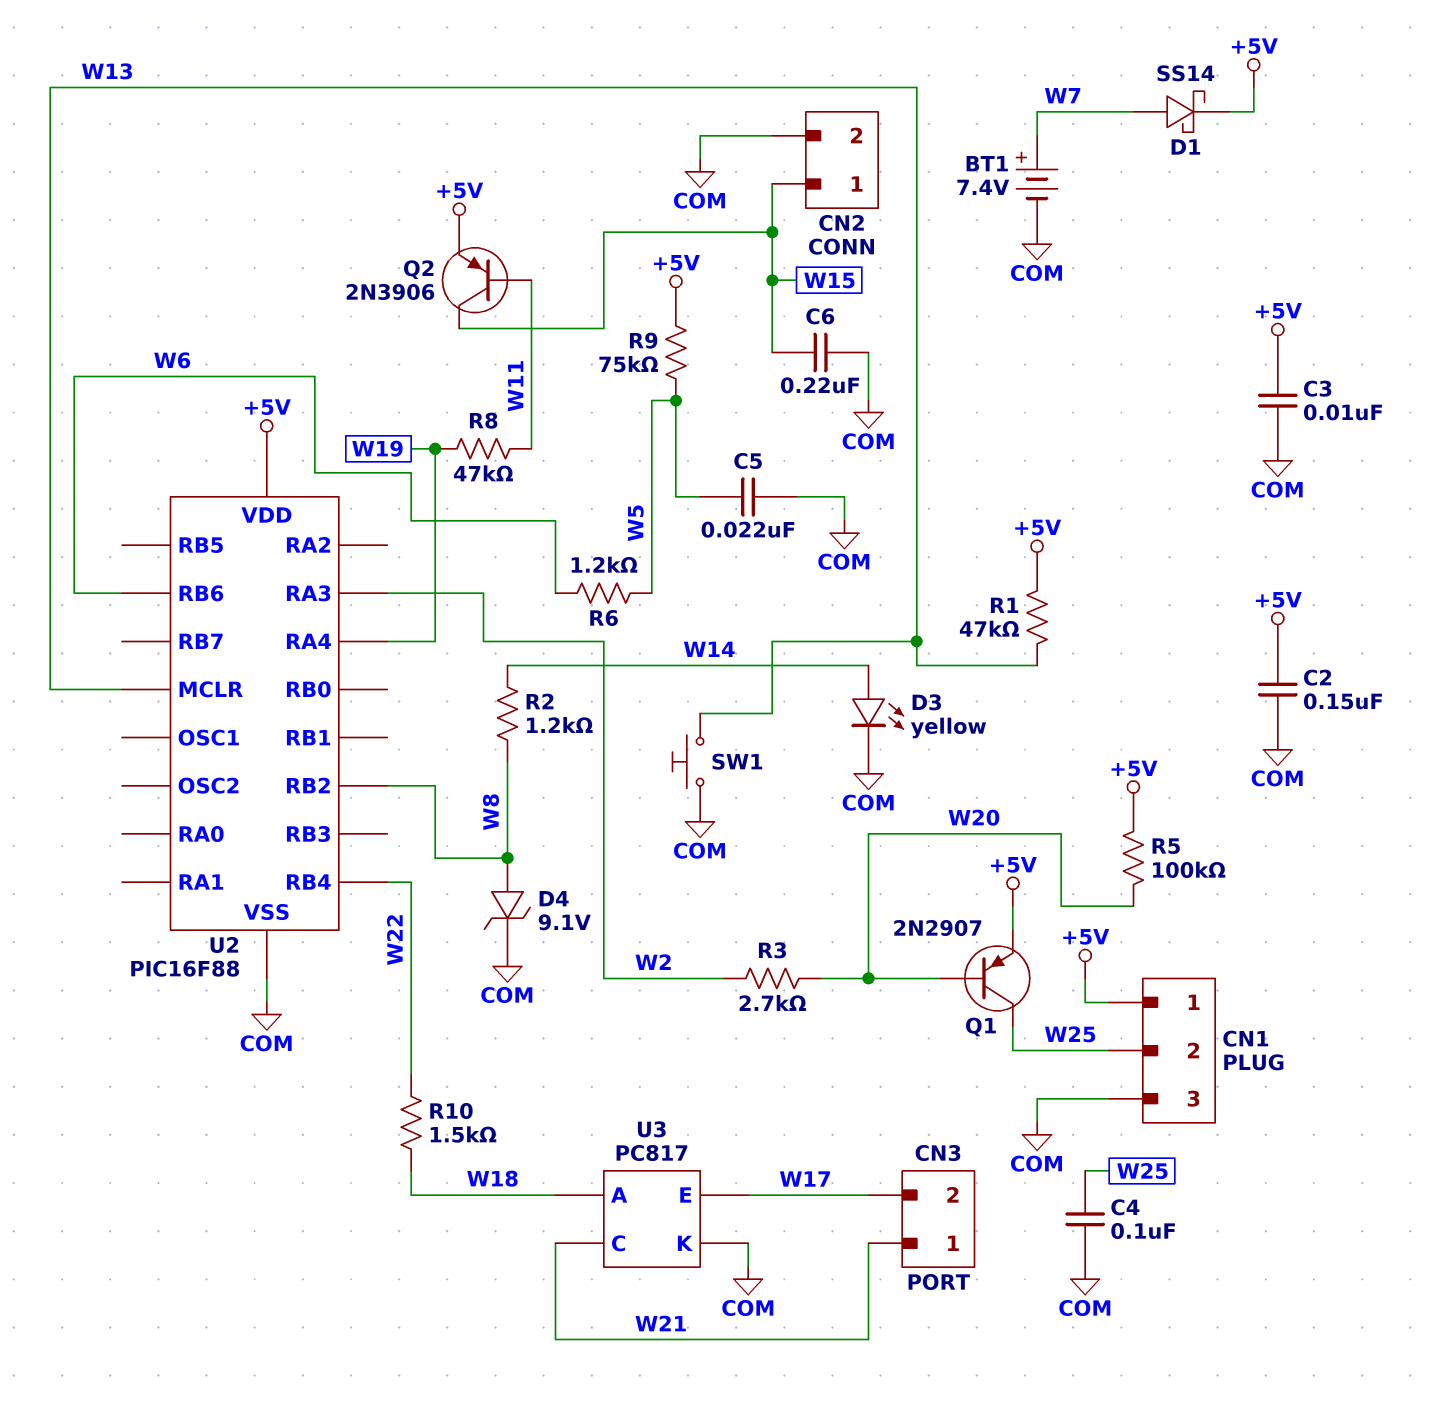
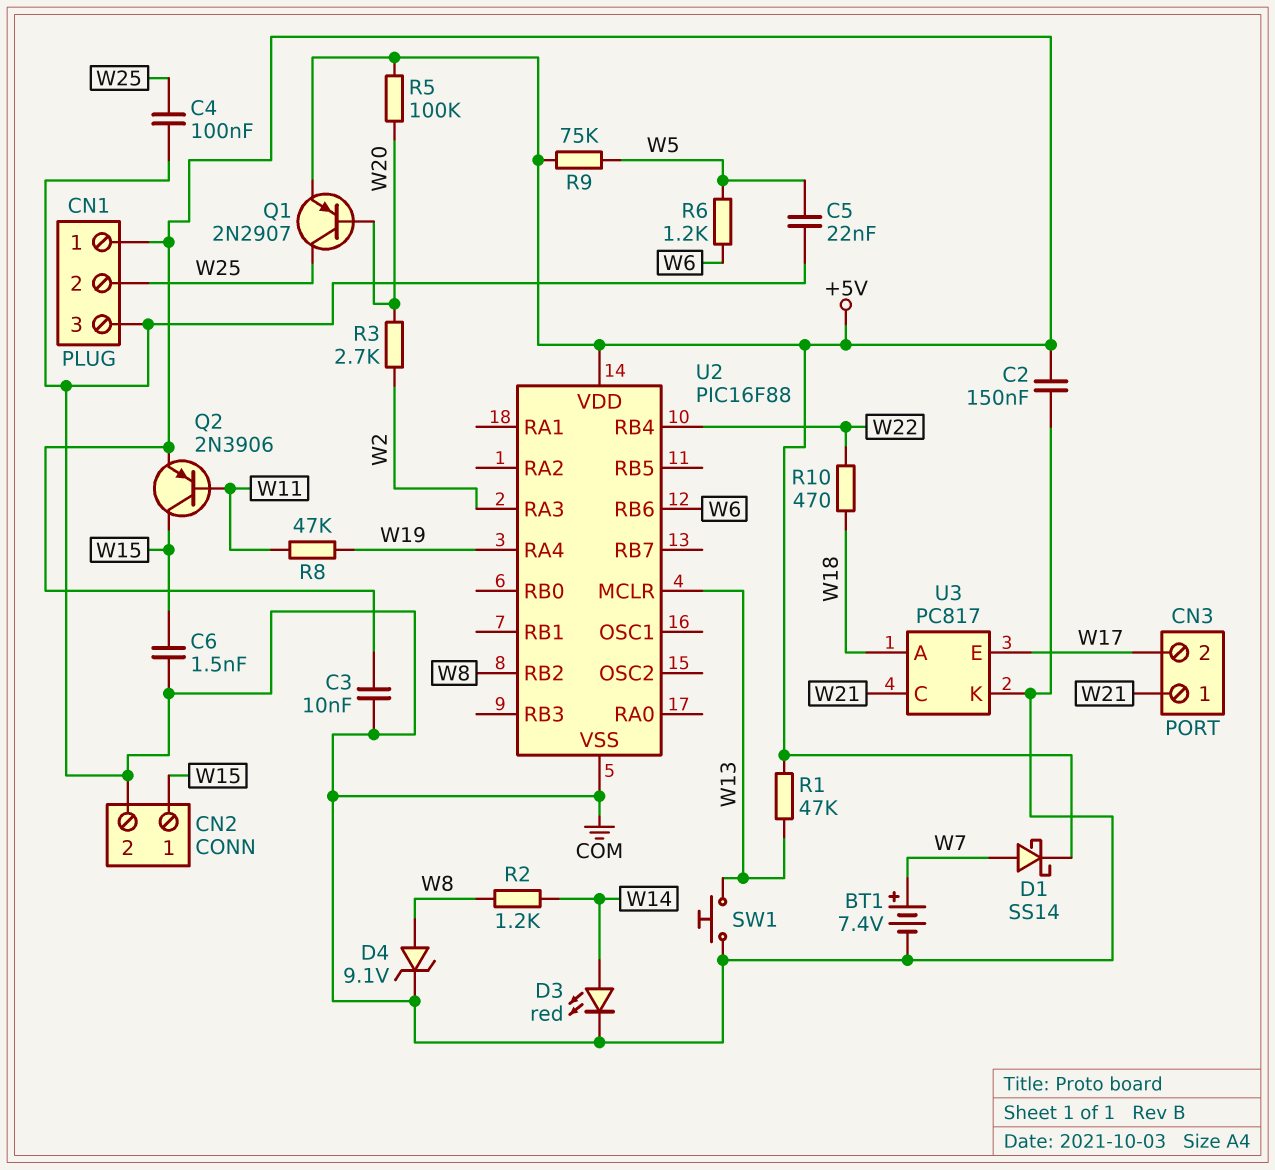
C6: 220nF (COM, W15) -> 1.5nF (COM, W15)
D3: LED yellow (A W14, K COM) -> LED red (A W14, K COM)
R10: 1.5k (W18, W22) -> 470 (W18, W22)

